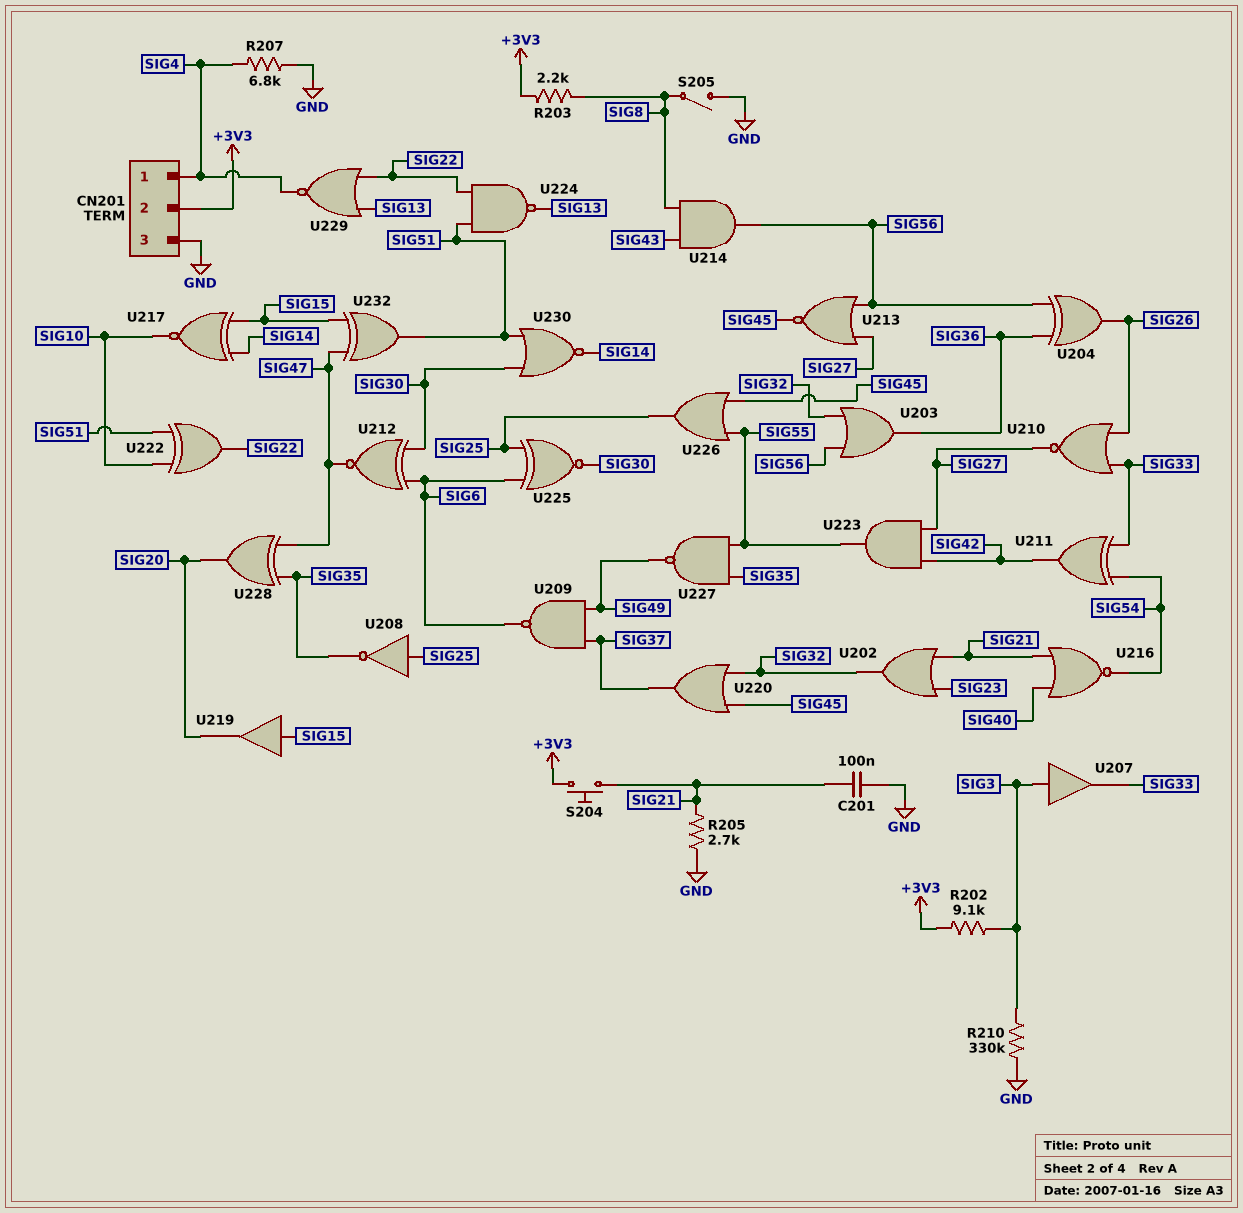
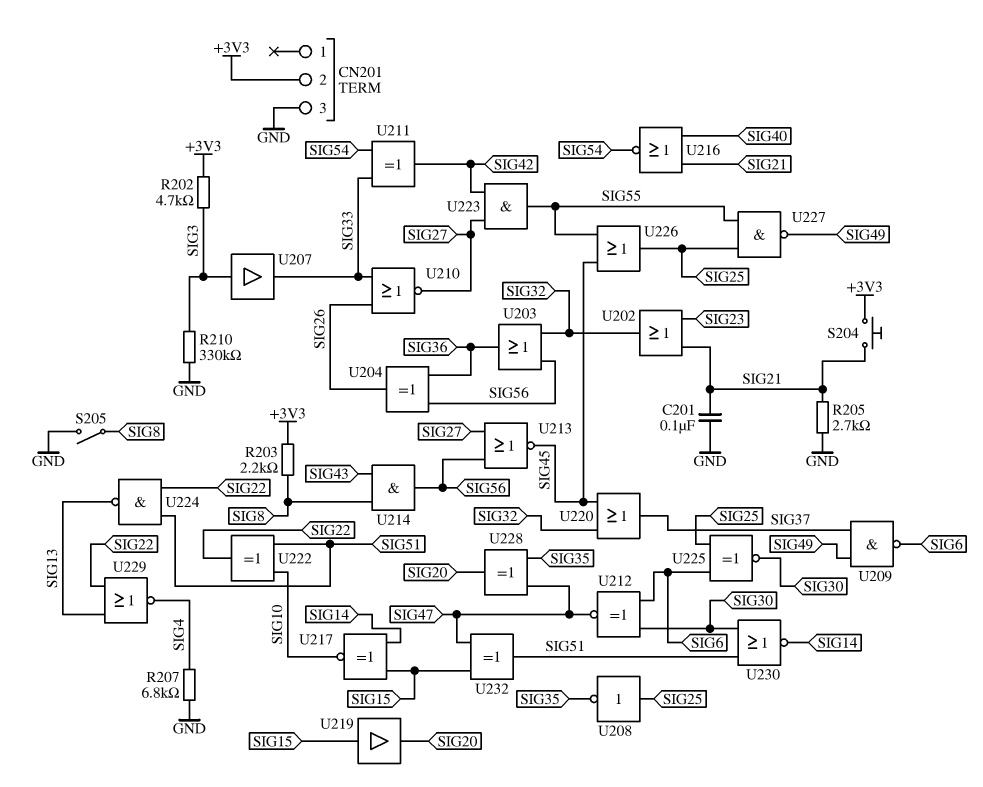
CN201 pin 1: SIG4 -> none
R202: 9.1k (+3V3, SIG3) -> 4.7k (+3V3, SIG3)
U227: NAND (in SIG35, in SIG55, out SIG49) -> NAND (in SIG25, in SIG55, out SIG49)

